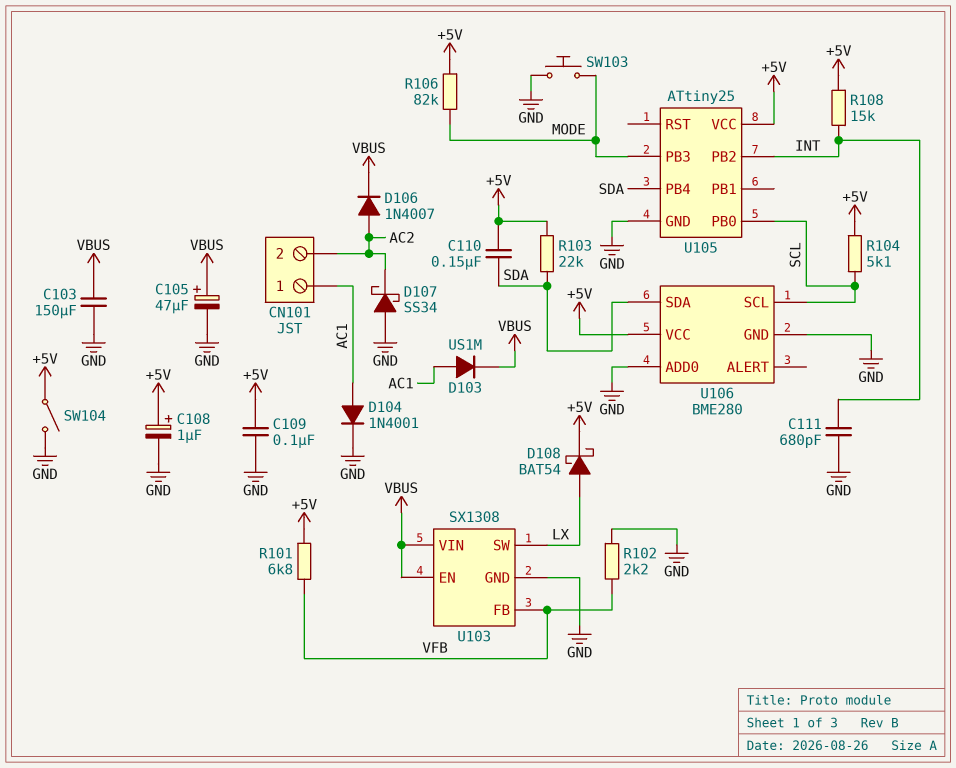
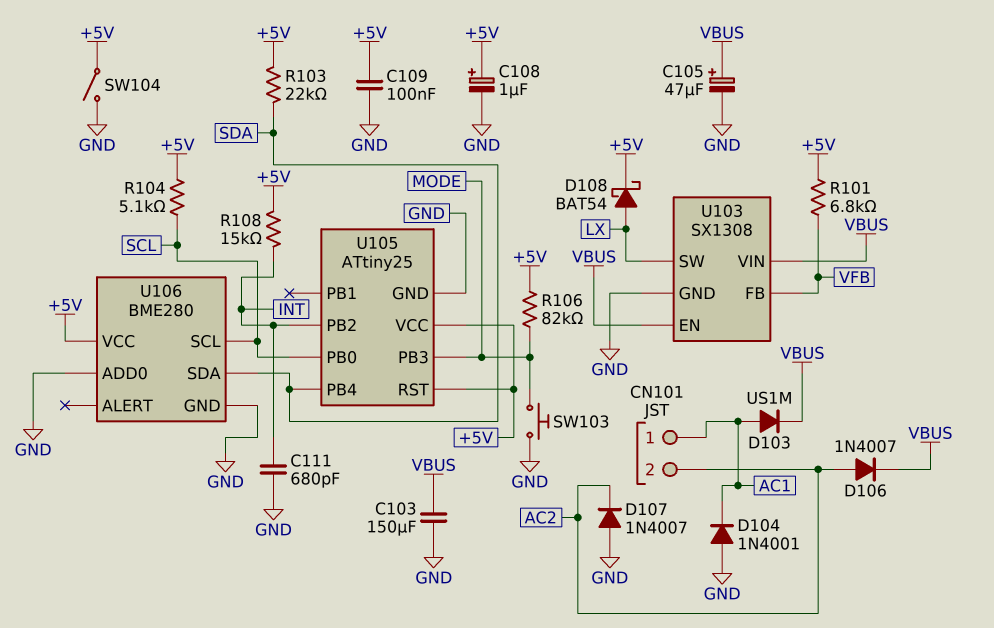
C110: 150nF (+5V, SDA) -> none
D104: diode 1N4001 (A AC1, K GND) -> diode 1N4001 (A GND, K AC1)
D107: schottky SS34 (A GND, K AC2) -> diode 1N4007 (A GND, K AC2)
R102: 2.2k (GND, VFB) -> none
U105 pin RST: none -> +5V

